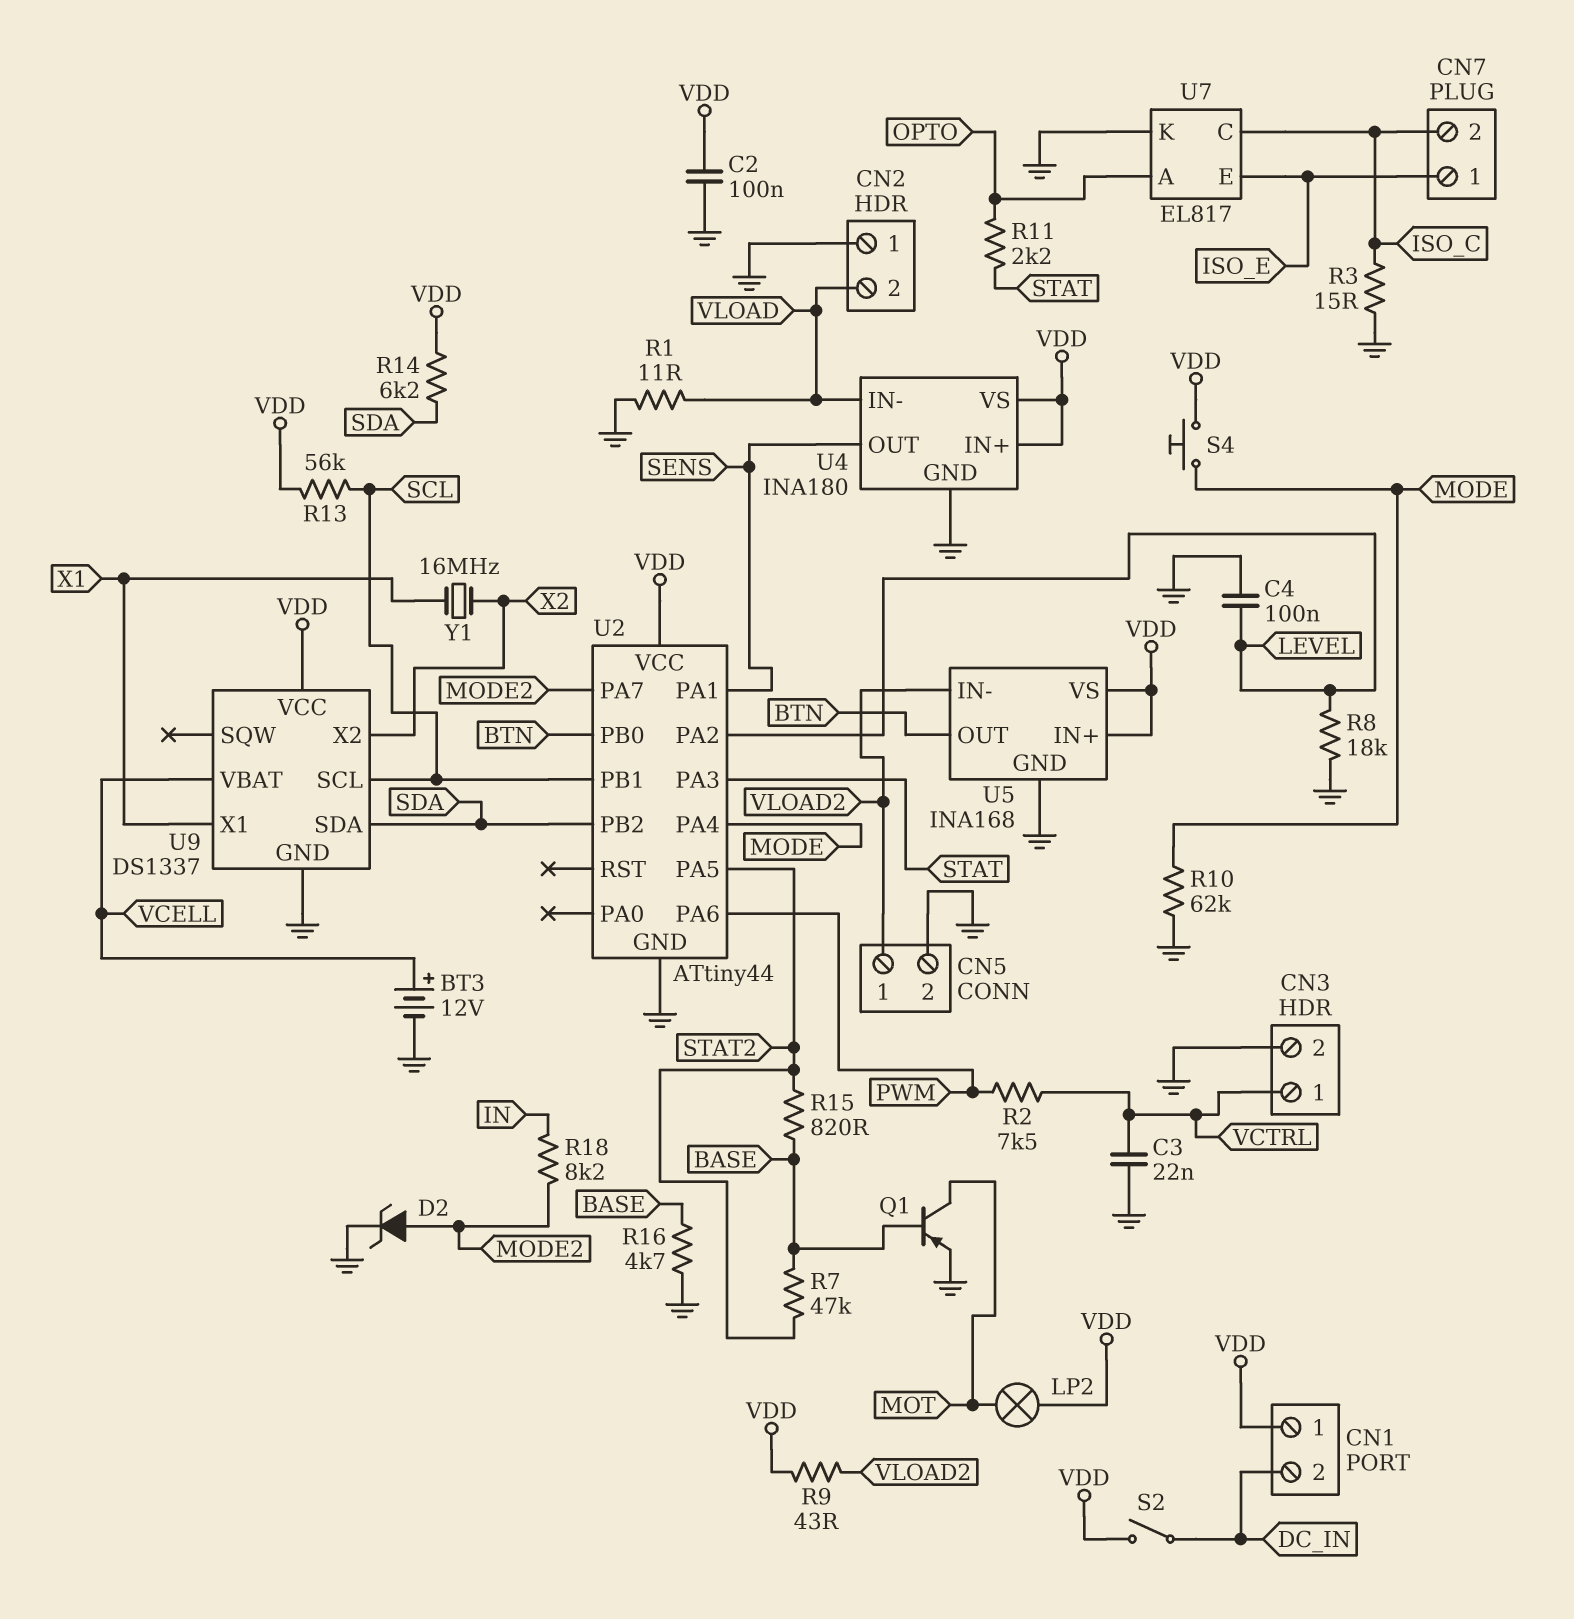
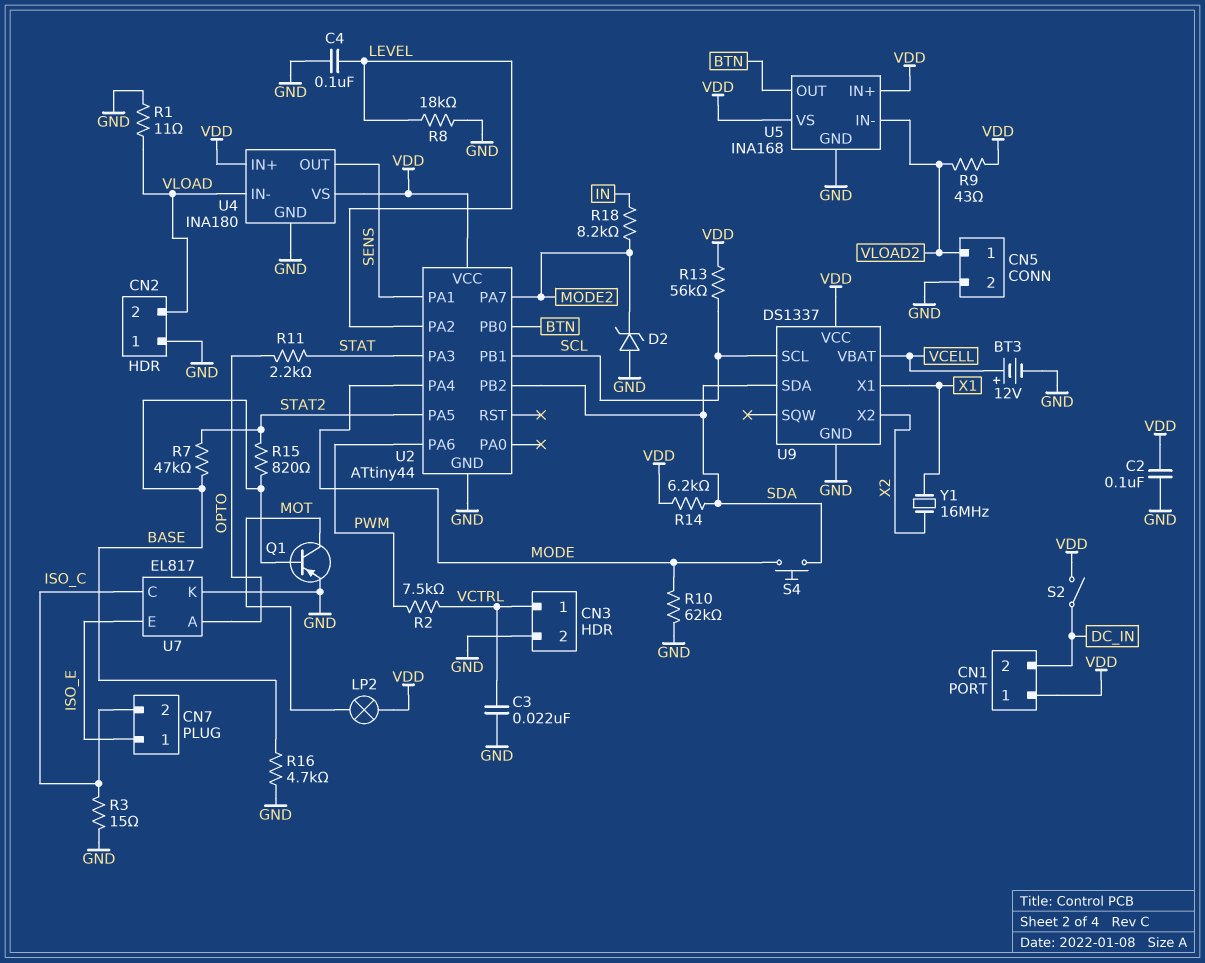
D2: zener (A MODE2, K GND) -> zener (A GND, K MODE2)
S4: button (MODE, VDD) -> button (MODE, SDA)

